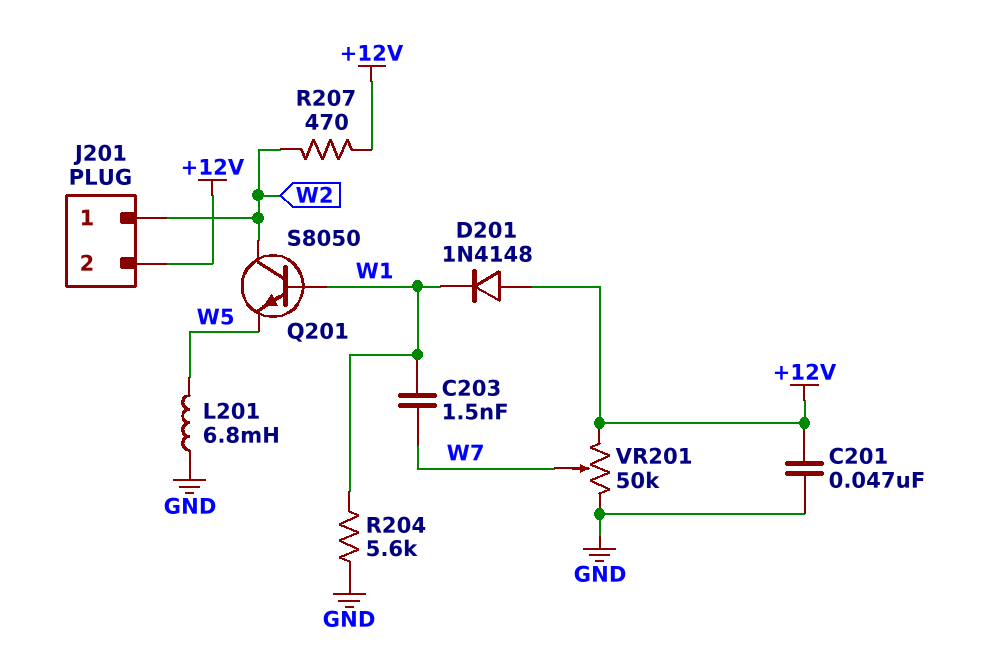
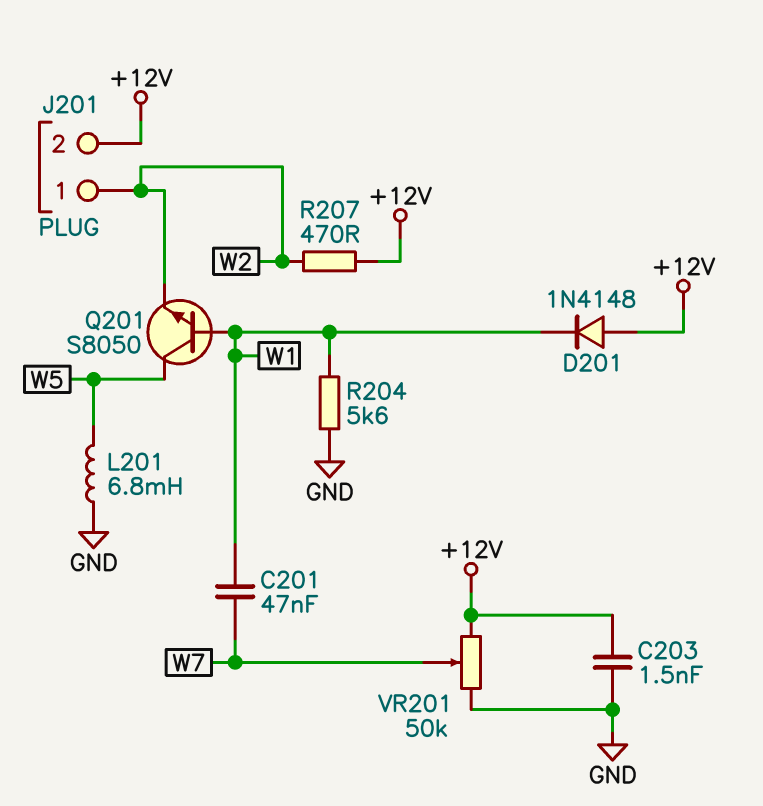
C201: 47nF (+12V, GND) -> 47nF (W1, W7)
C203: 1.5nF (W1, W7) -> 1.5nF (+12V, GND)
Q201: NPN S8050 (B W1, C W2, E W5) -> NPN S8050 (B W1, C W5, E W2)

